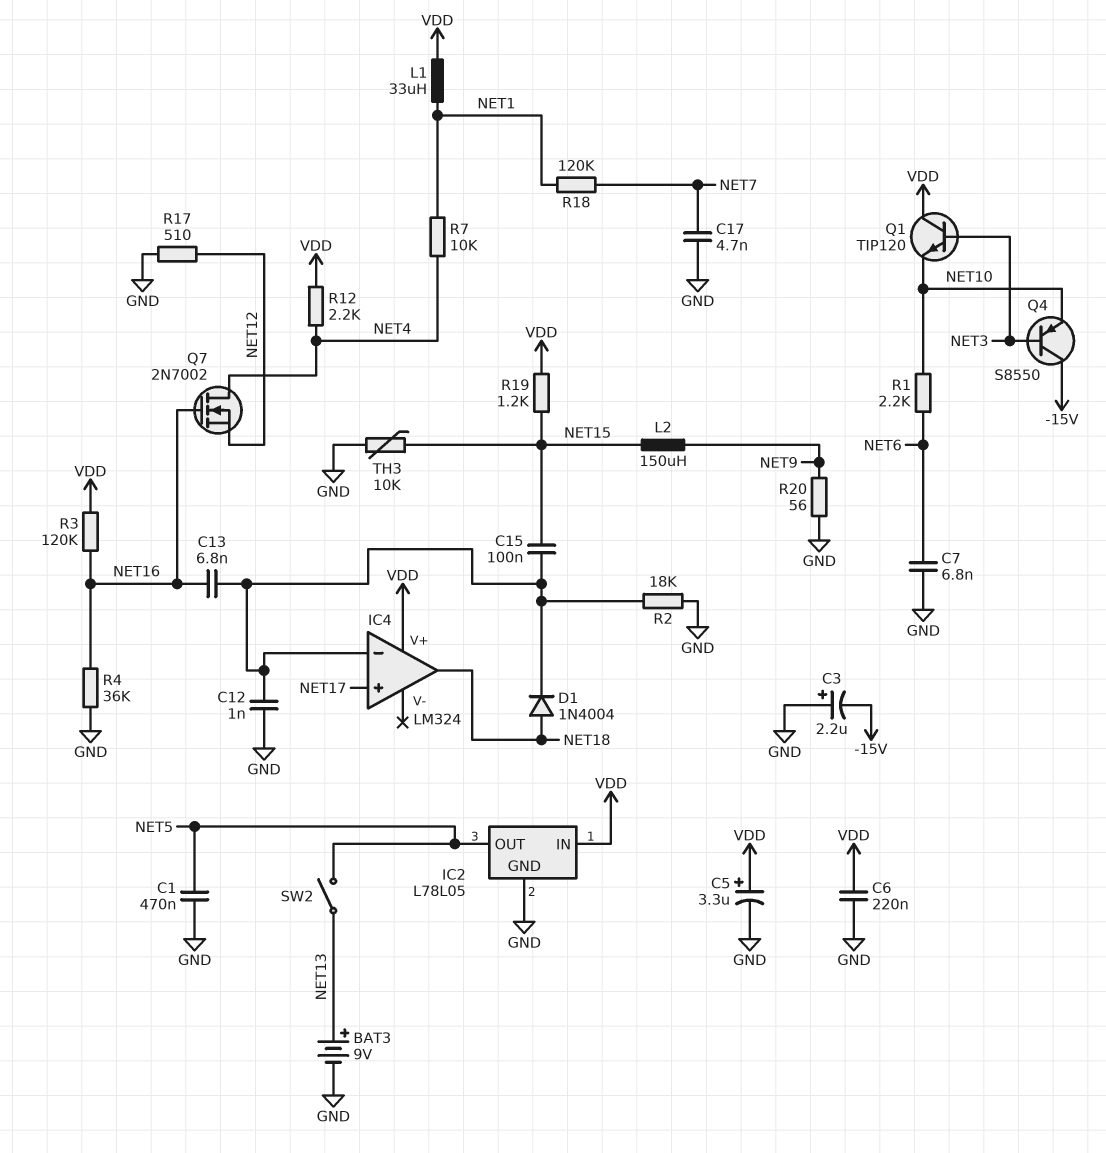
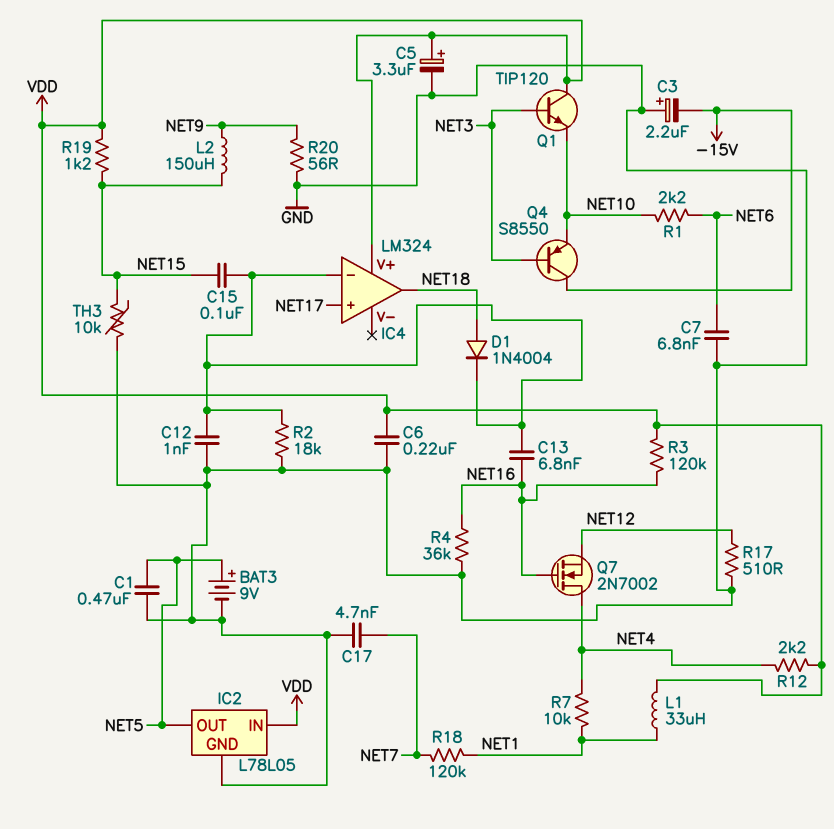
BAT3: 9V (plus NET13, minus GND) -> 9V (plus NET5, minus GND)
SW2: switch (NET5, NET13) -> none

